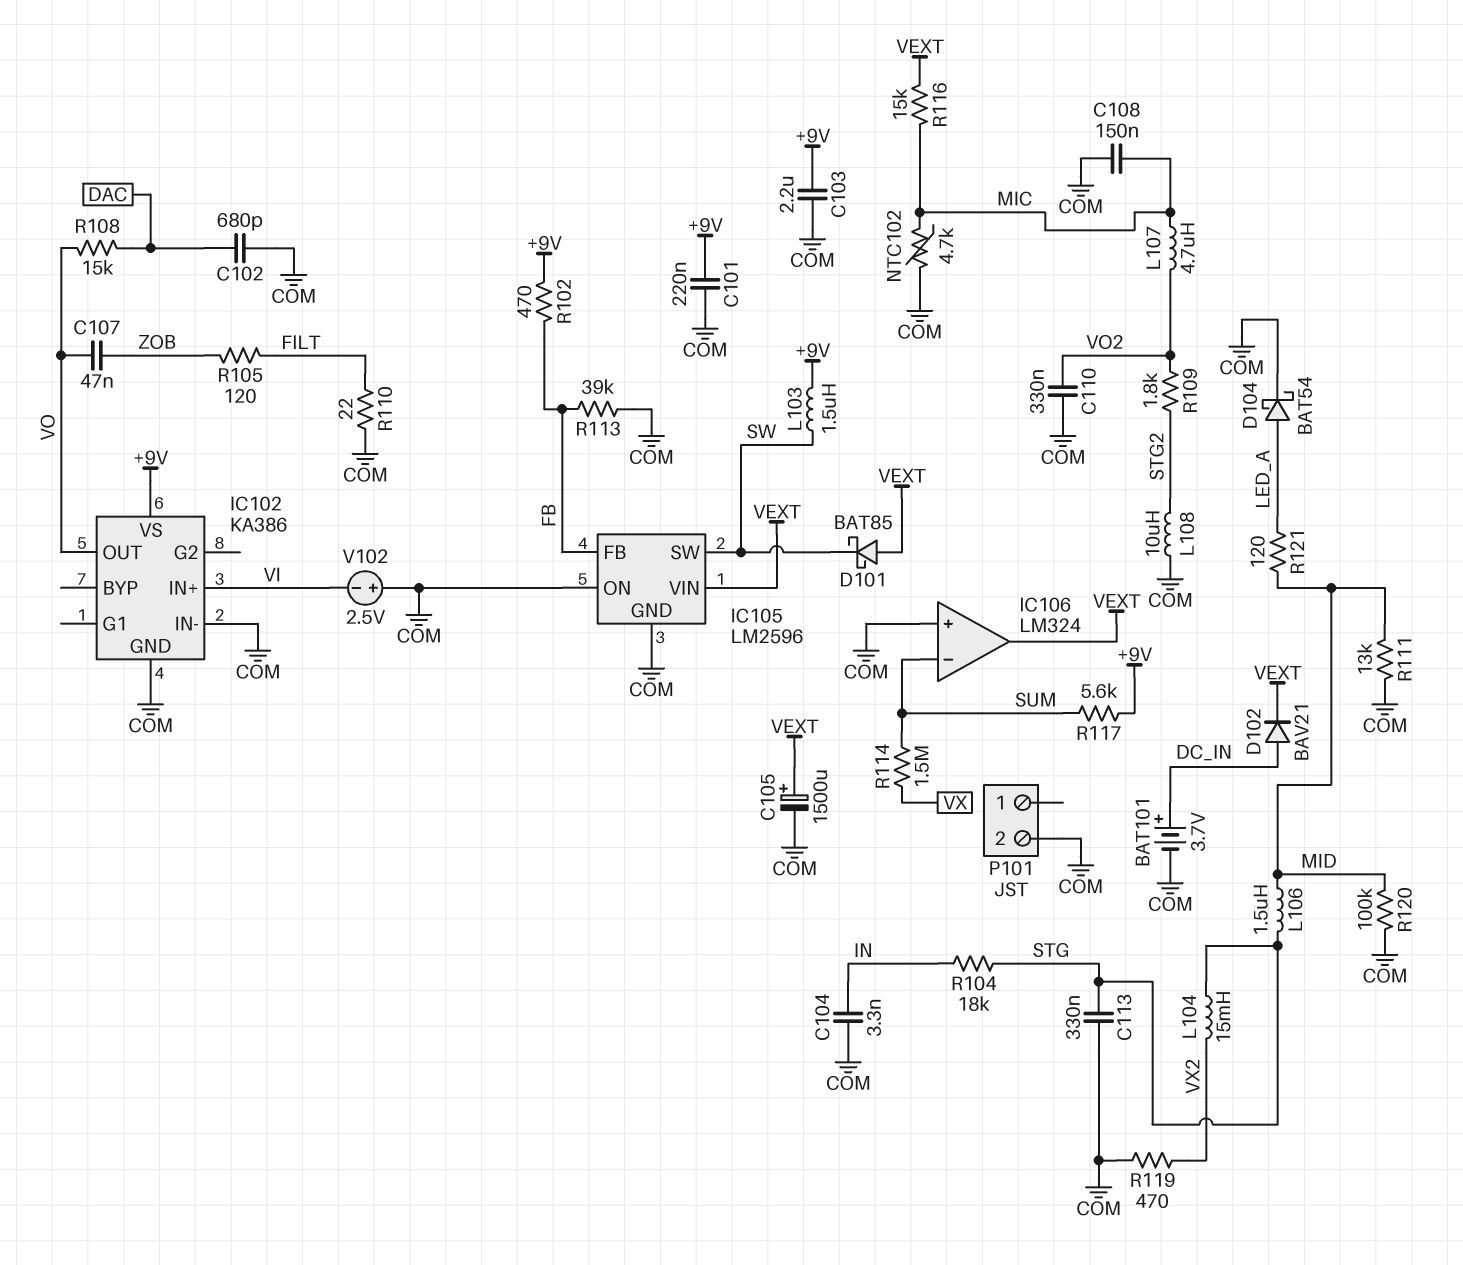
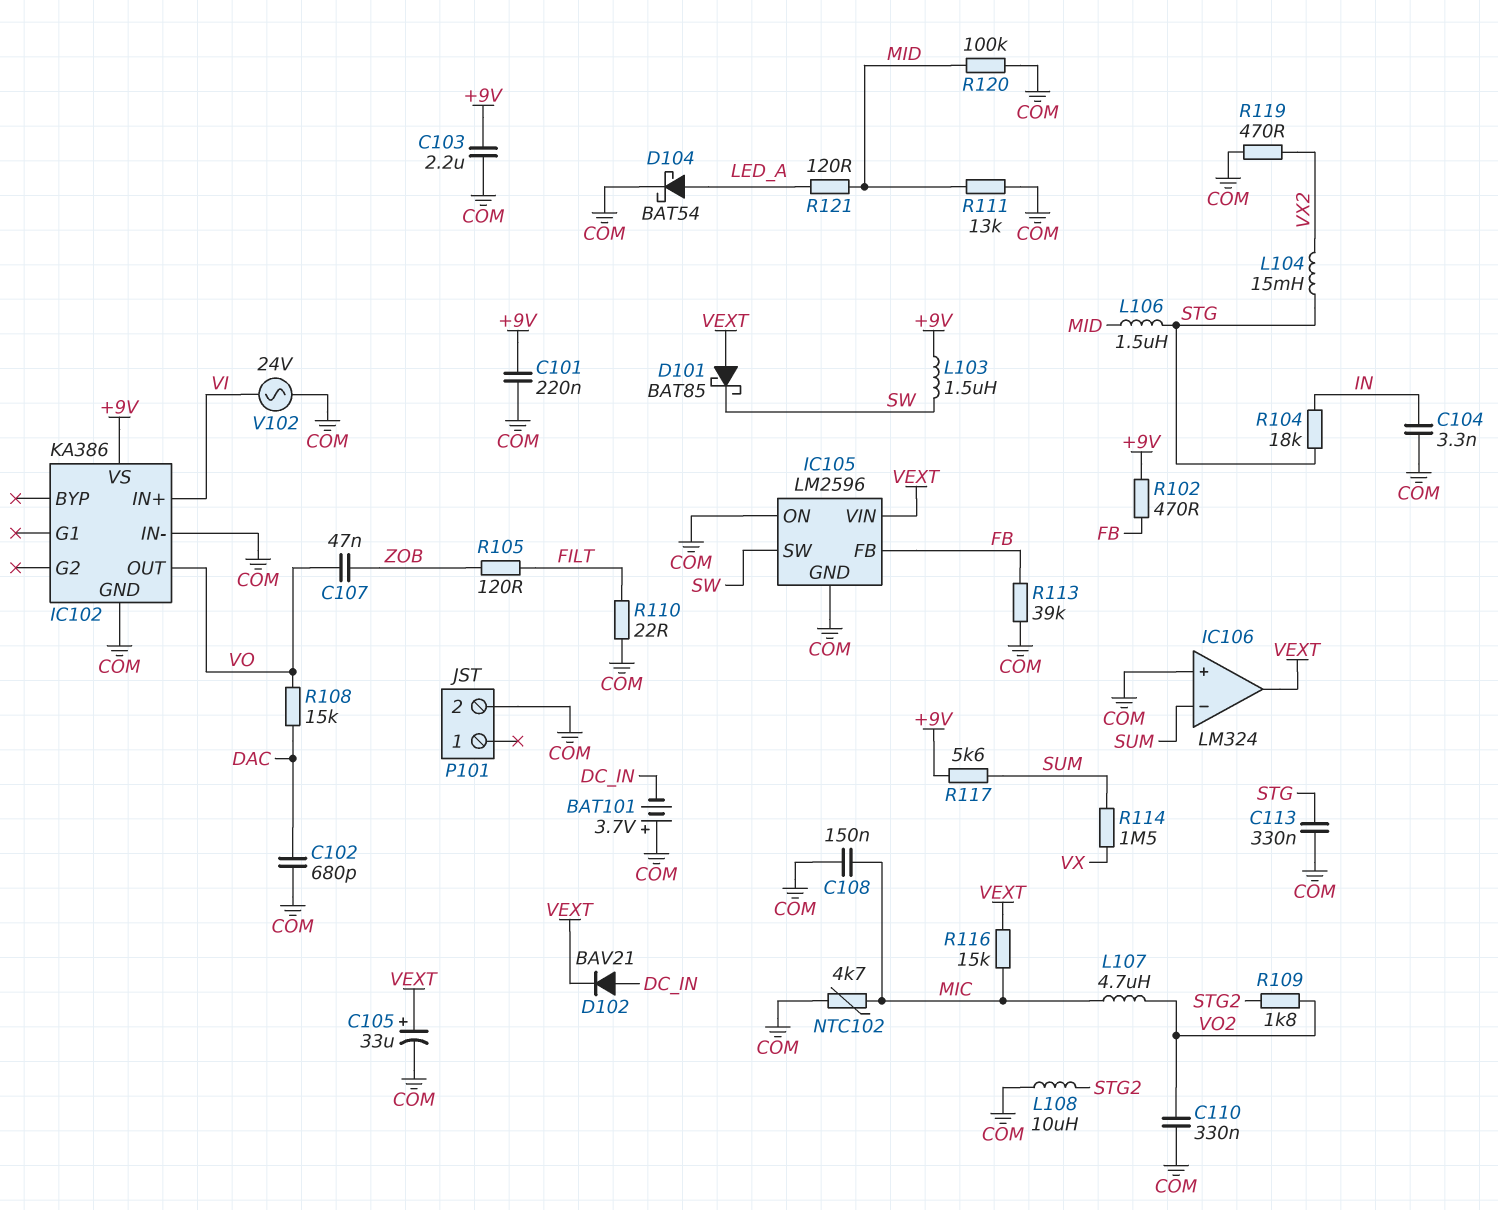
BAT101: 3.7V (plus DC_IN, minus COM) -> 3.7V (plus COM, minus DC_IN)
C105: 1500uF (plus VEXT, minus COM) -> 33uF (plus VEXT, minus COM)
V102: 2.5V (plus COM, minus VI) -> AC 24V (COM, VI)

